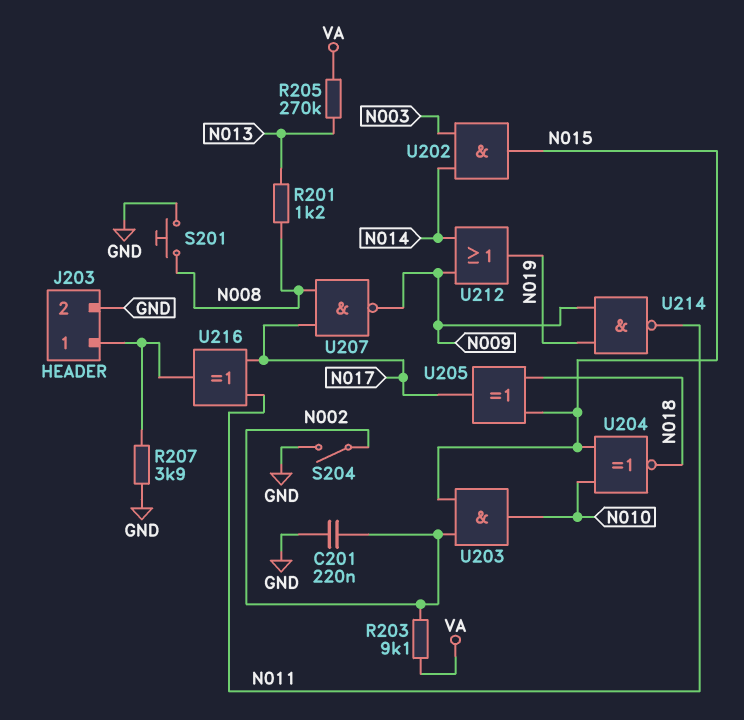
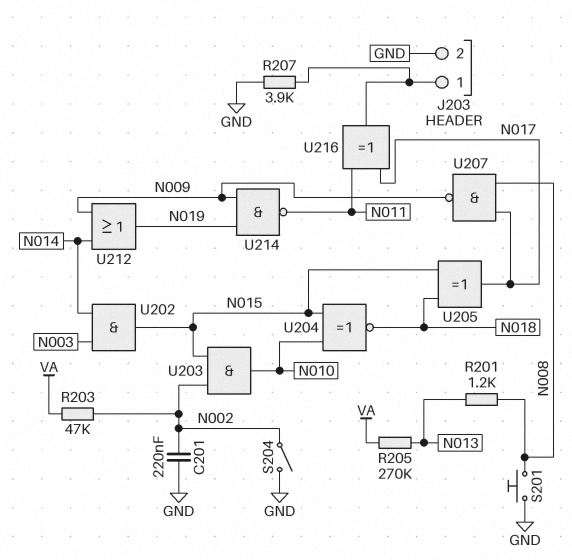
R203: 9.1k (N002, VA) -> 47k (N002, VA)

